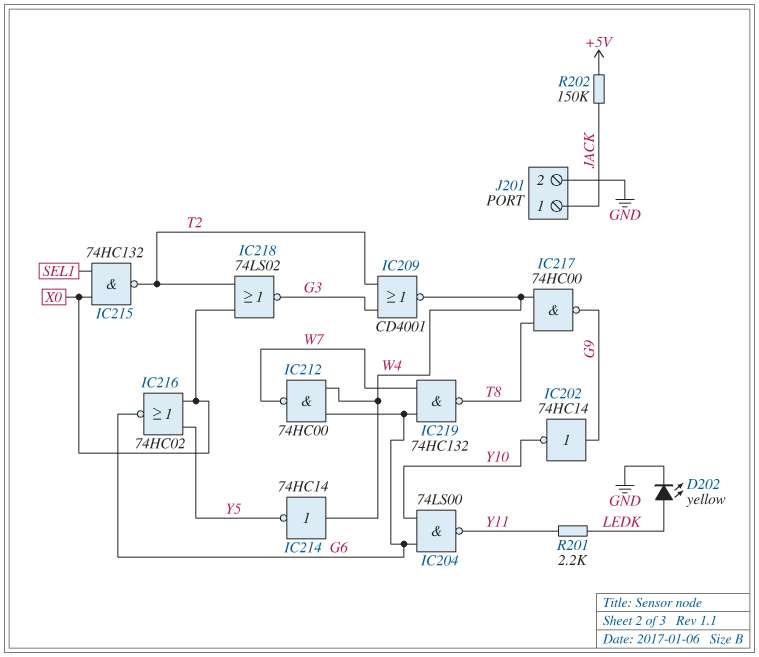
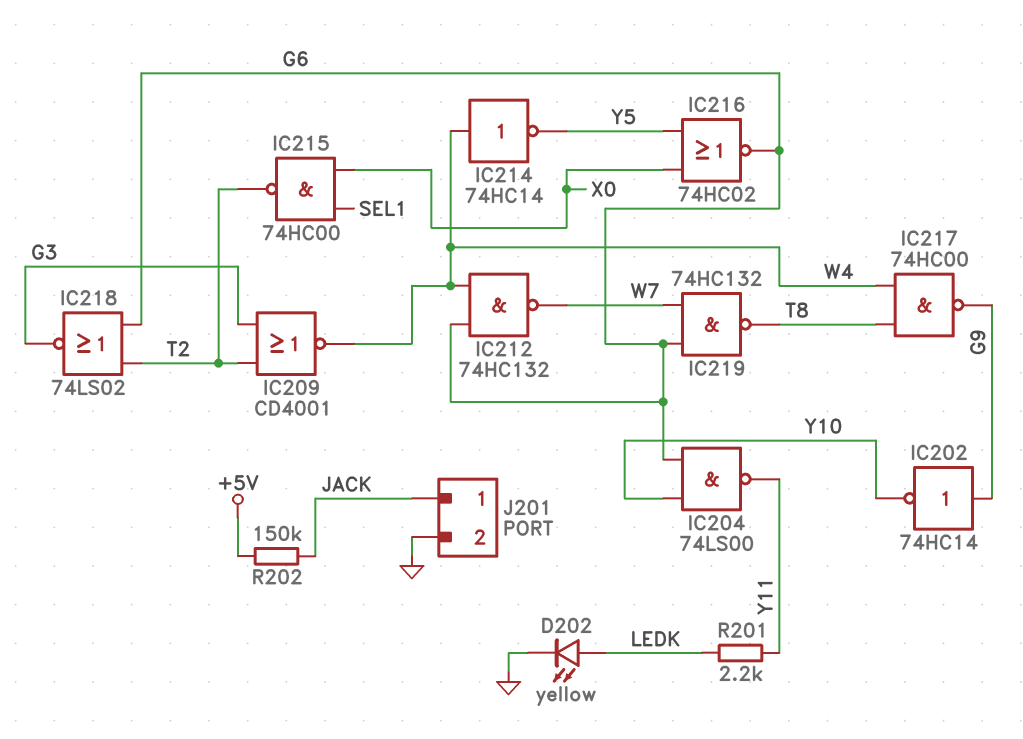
IC212: NAND 74HC00 (in G6, in W4, out W7) -> NAND 74HC132 (in G6, in W4, out W7)
IC215: NAND 74HC132 (in SEL1, in X0, out T2) -> NAND 74HC00 (in SEL1, in X0, out T2)
IC218: NOR 74LS02 (in T2, in X0, out G3) -> NOR 74LS02 (in G6, in T2, out G3)

